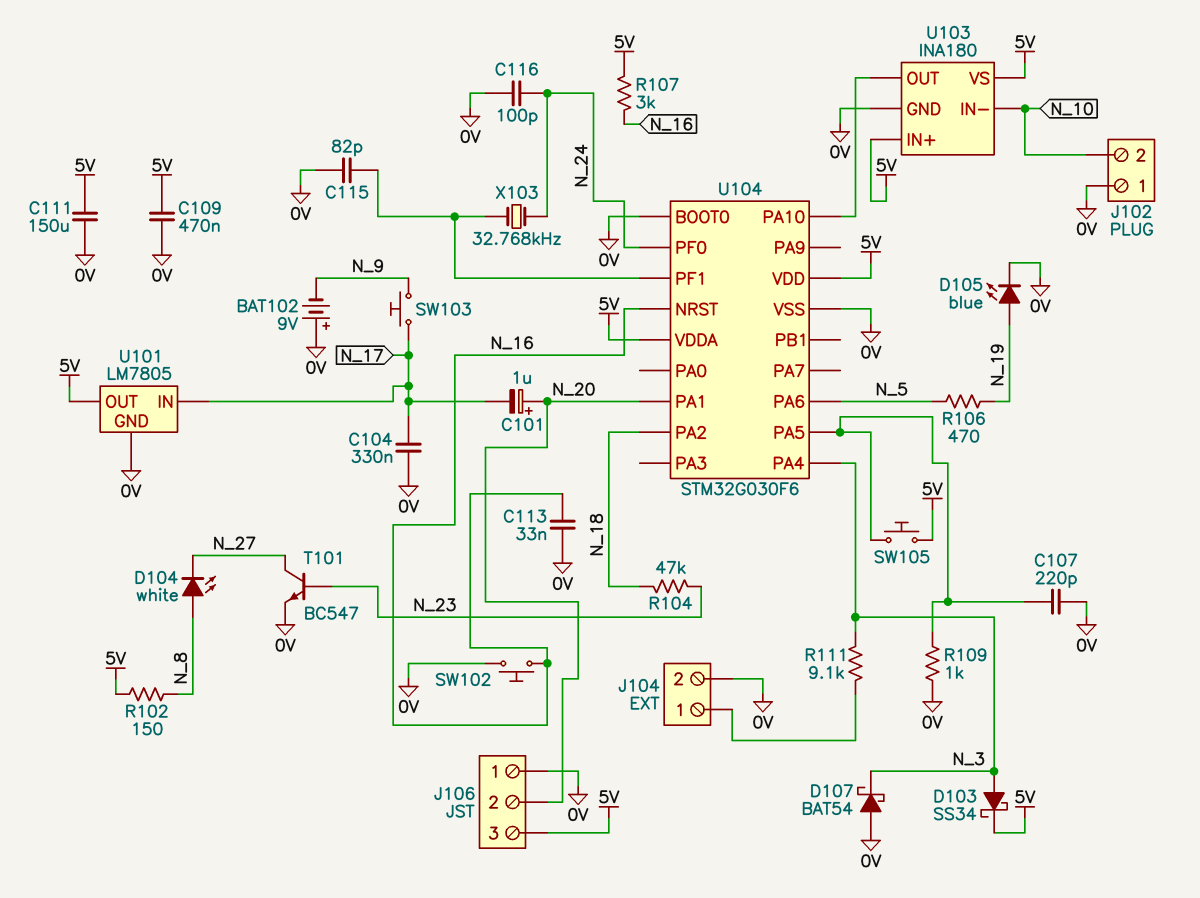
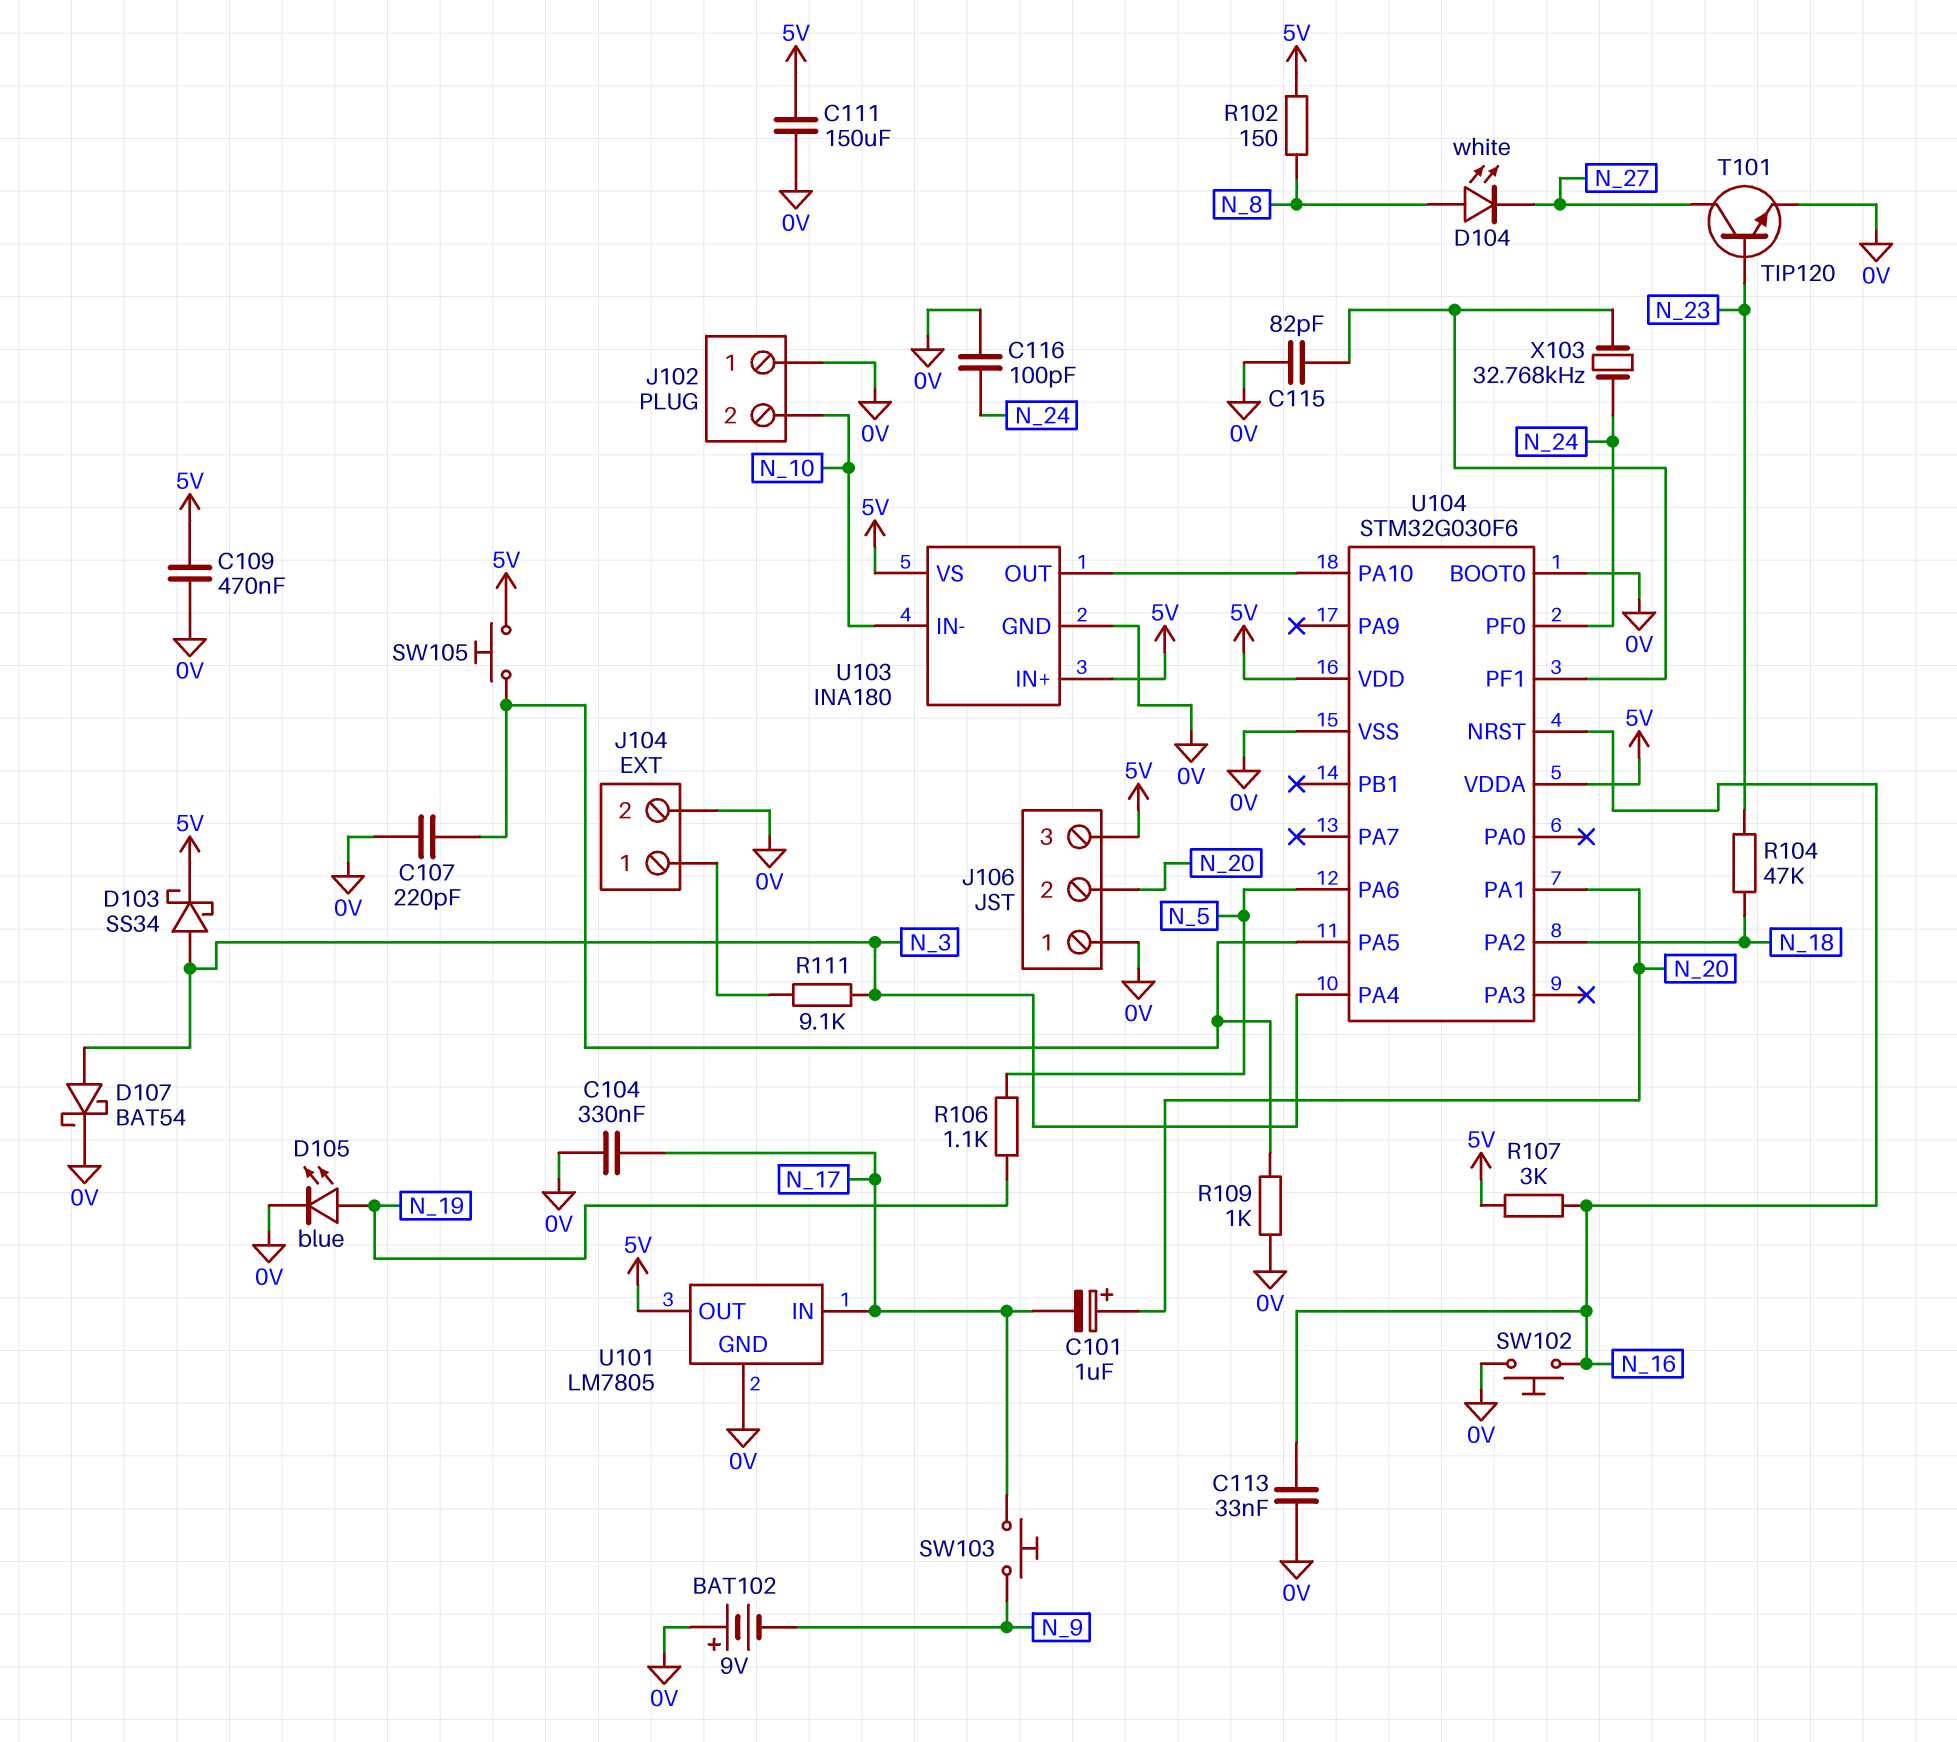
D107: schottky BAT54 (A 0V, K N_3) -> schottky BAT54 (A N_3, K 0V)
R106: 470 (N_5, N_19) -> 1.1k (N_5, N_19)
T101: NPN BC547 (B N_23, C N_27, E 0V) -> NPN TIP120 (B N_23, C N_27, E 0V)

